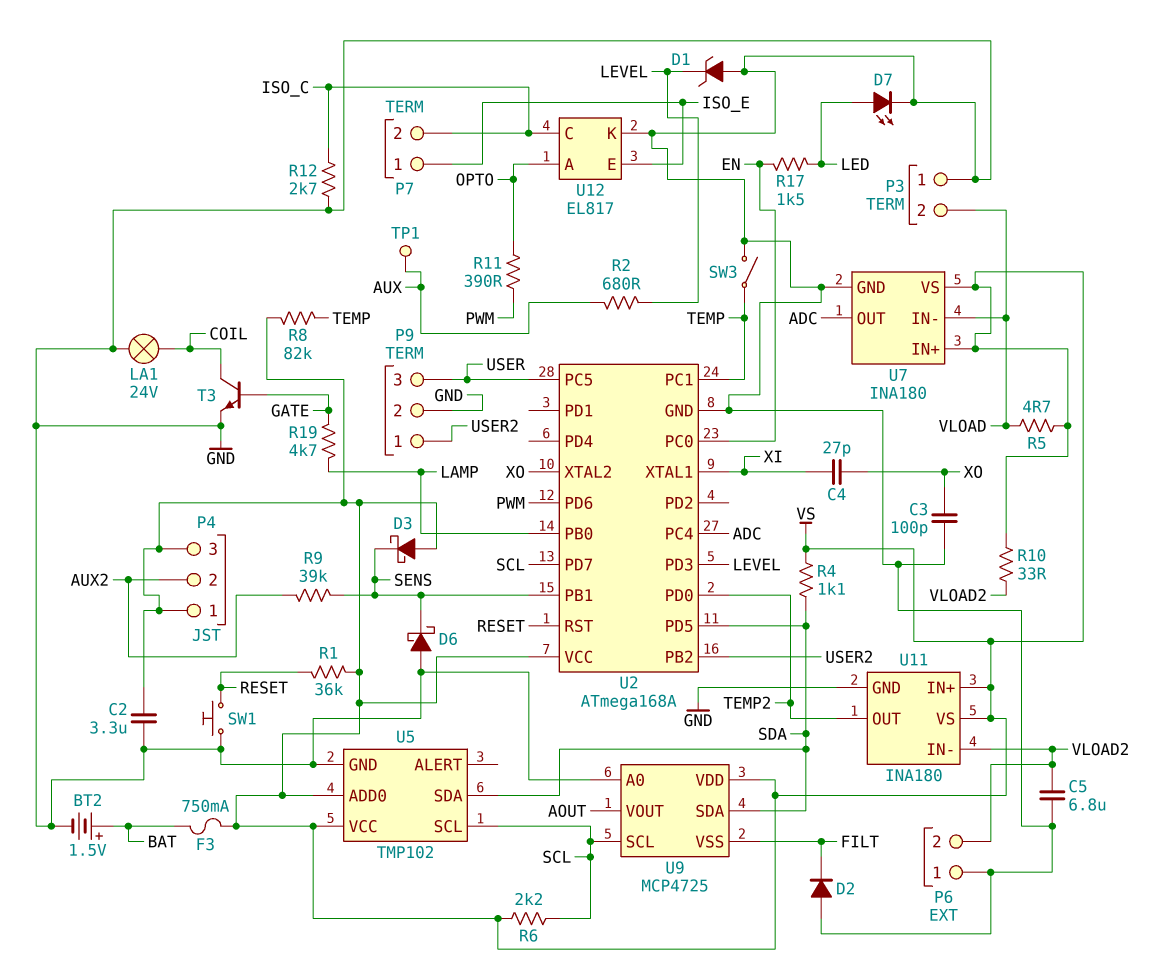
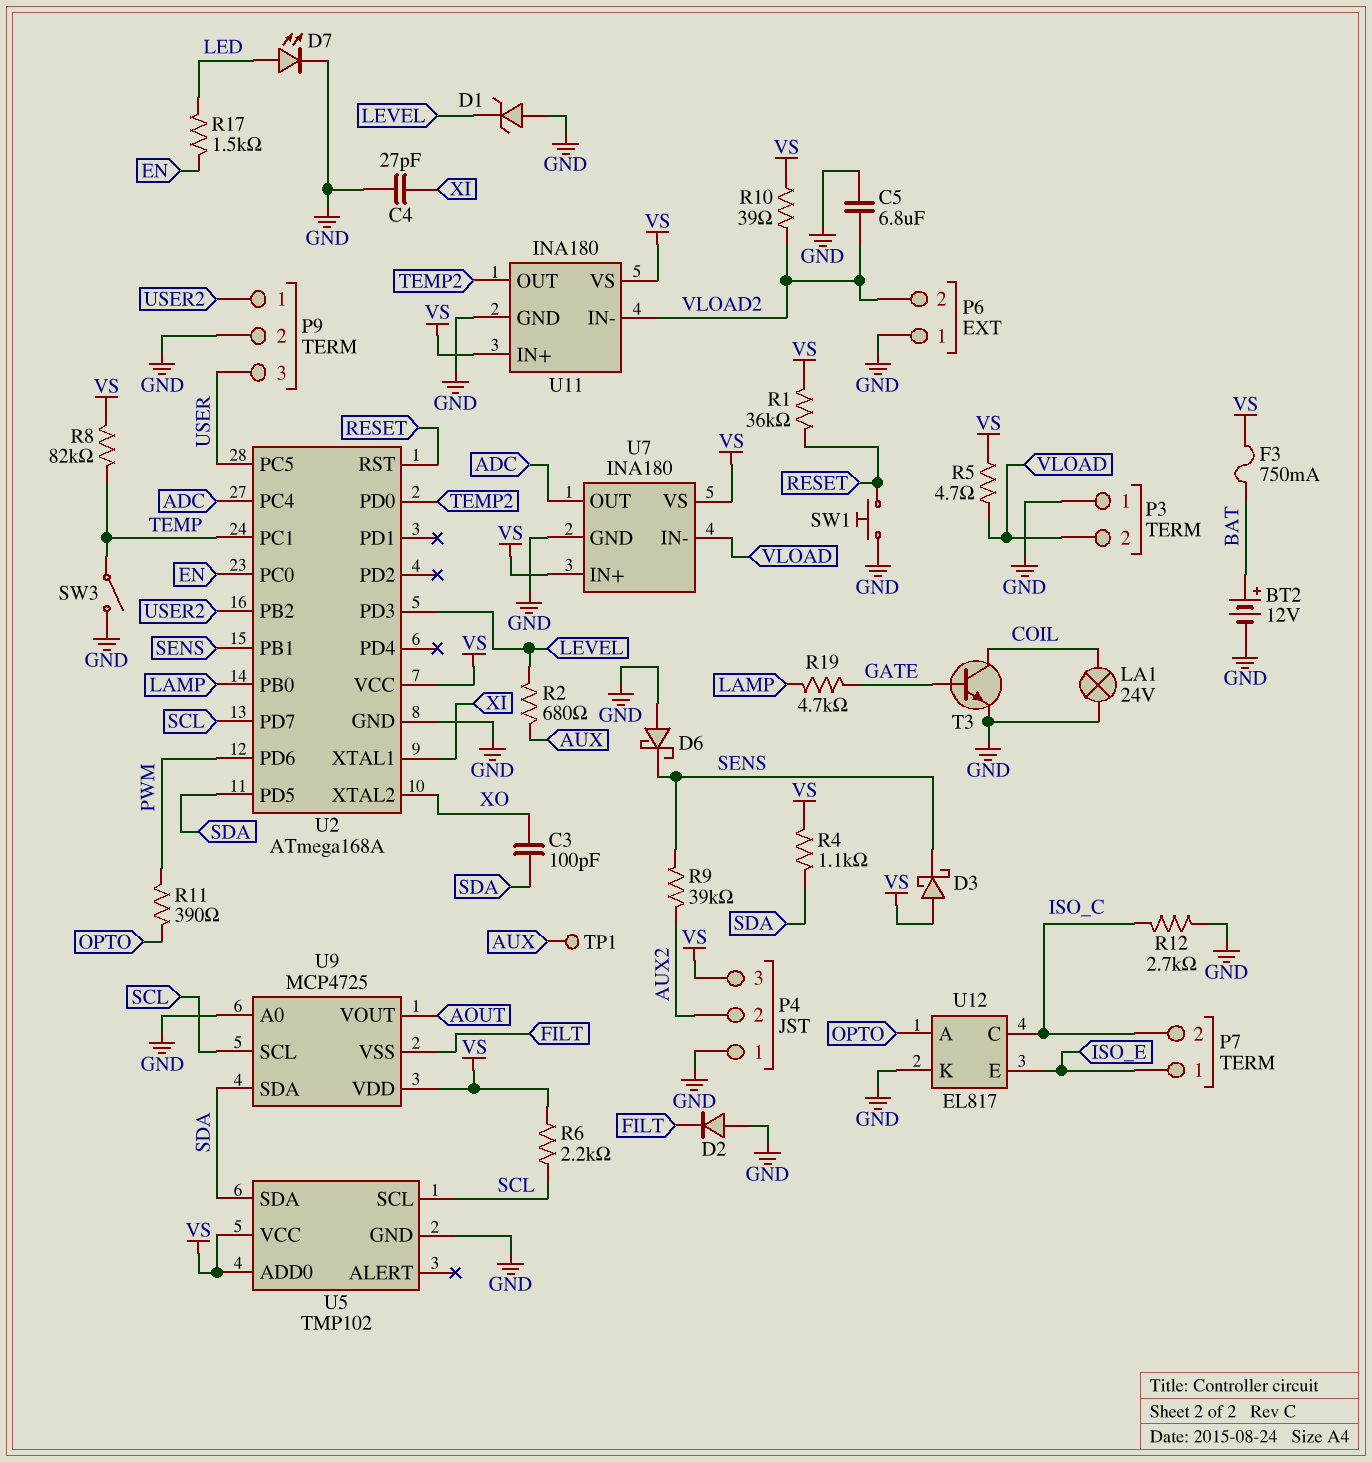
BT2: 1.5V (plus BAT, minus GND) -> 12V (plus BAT, minus GND)
C2: 3.3uF (GND, VS) -> none
C3: 100pF (GND, XO) -> 100pF (SDA, XO)
C4: 27pF (XI, XO) -> 27pF (GND, XI)
P4 pin 1: VS -> GND
R10: 33 (VLOAD2, VS) -> 39 (VLOAD2, VS)

